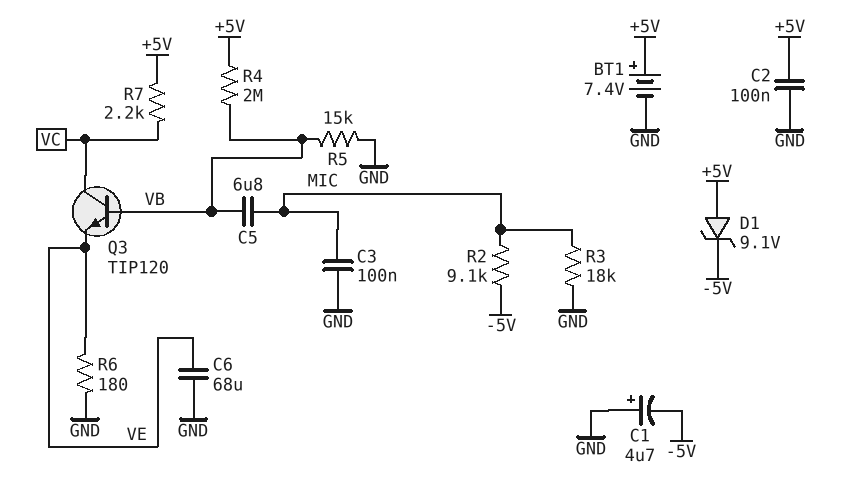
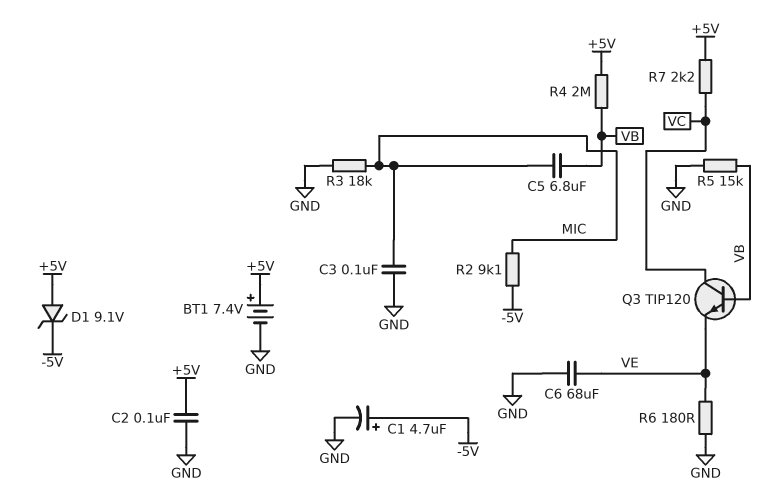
C1: 4.7uF (plus GND, minus -5V) -> 4.7uF (plus -5V, minus GND)

